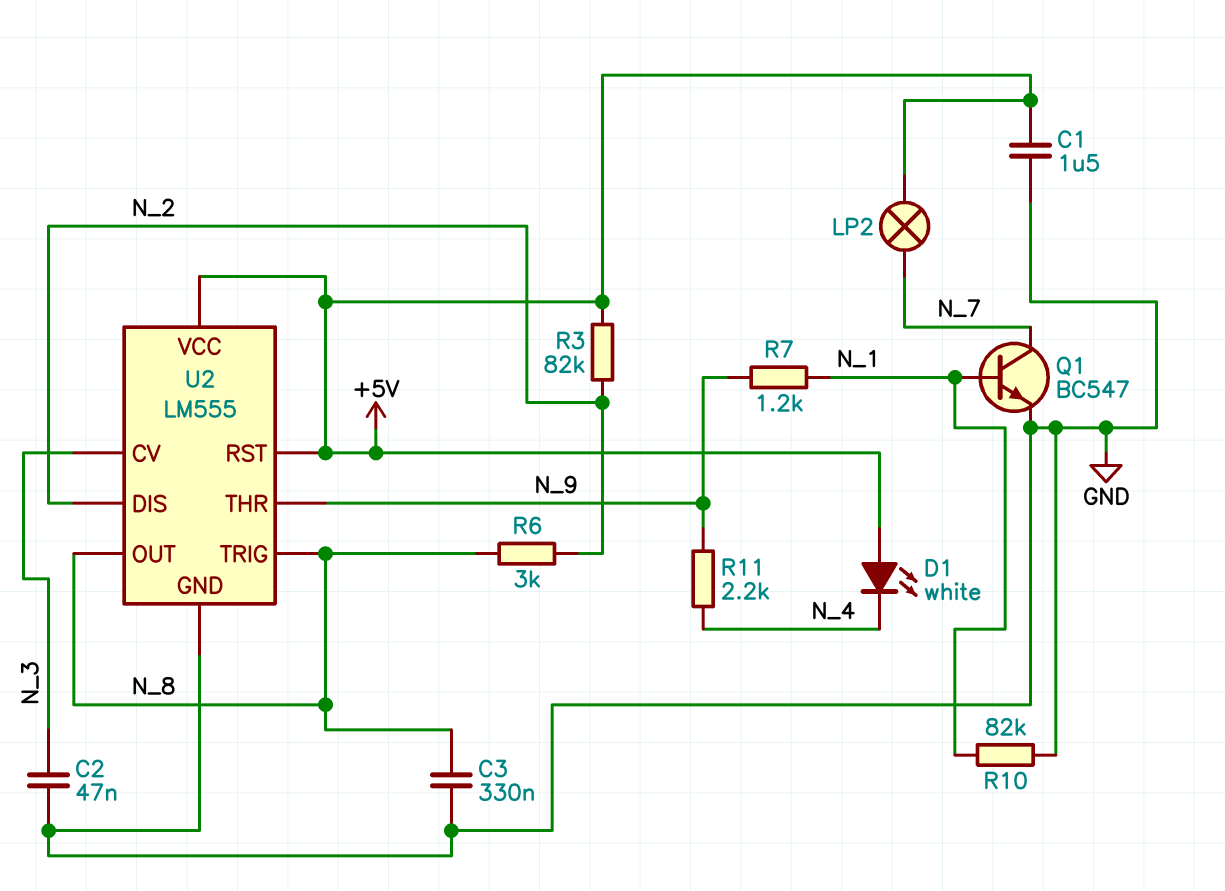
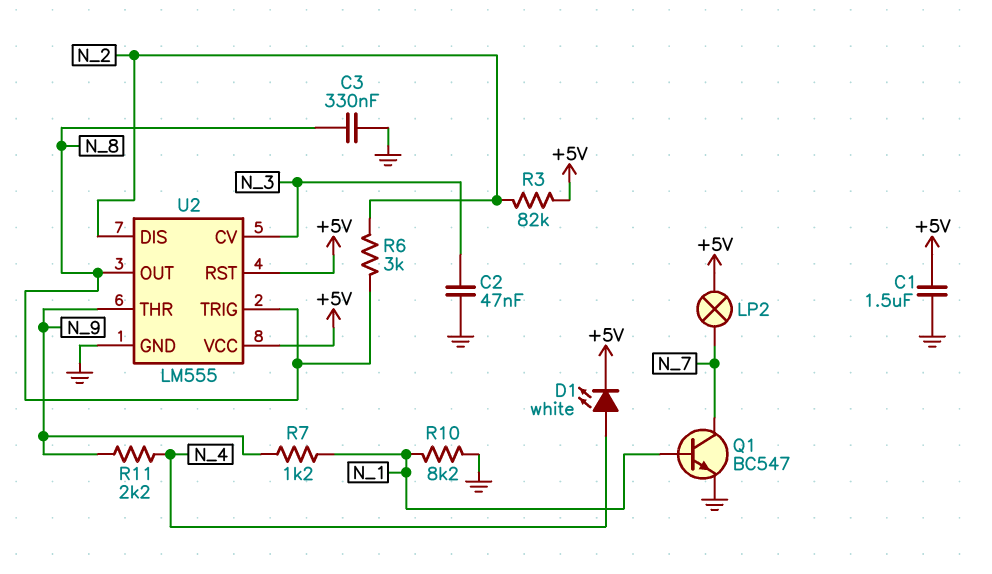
D1: LED white (A +5V, K N_4) -> LED white (A N_4, K +5V)
R10: 82k (GND, N_1) -> 8.2k (GND, N_1)

